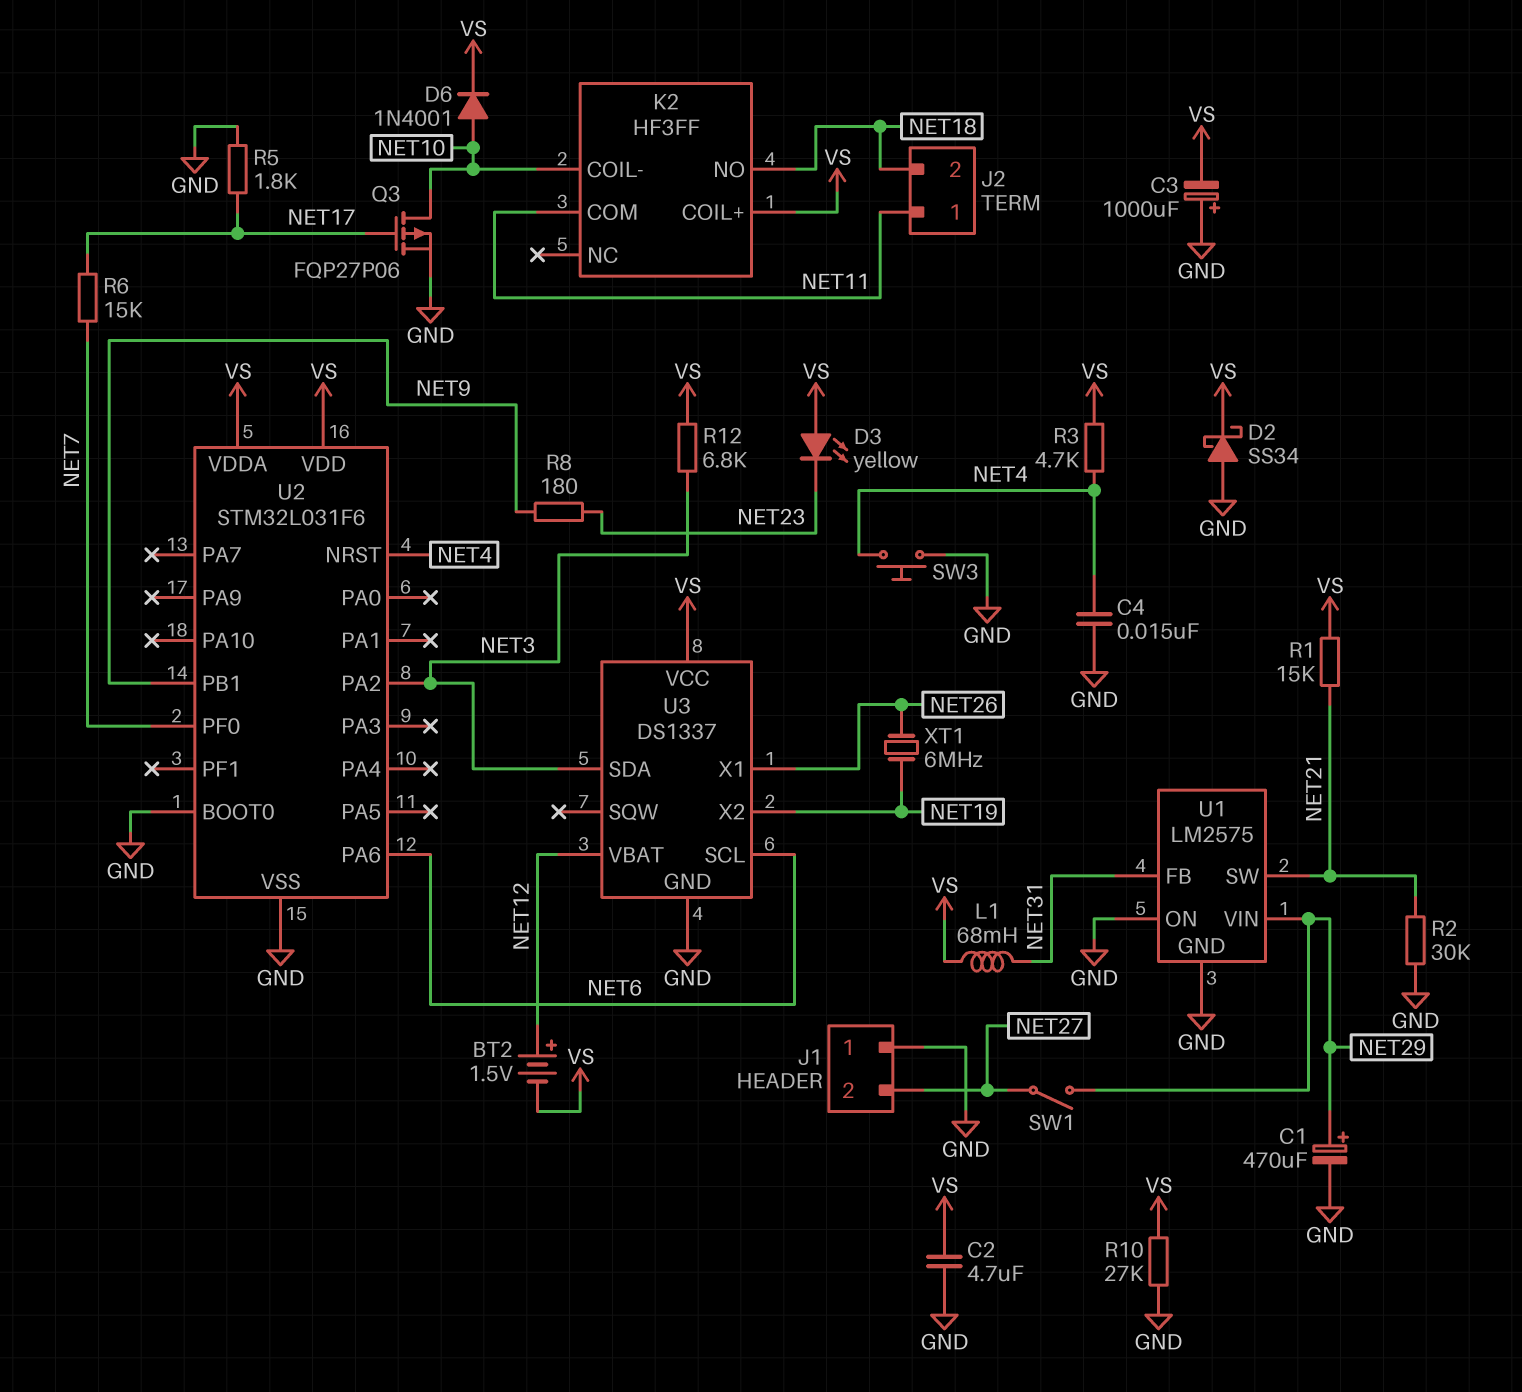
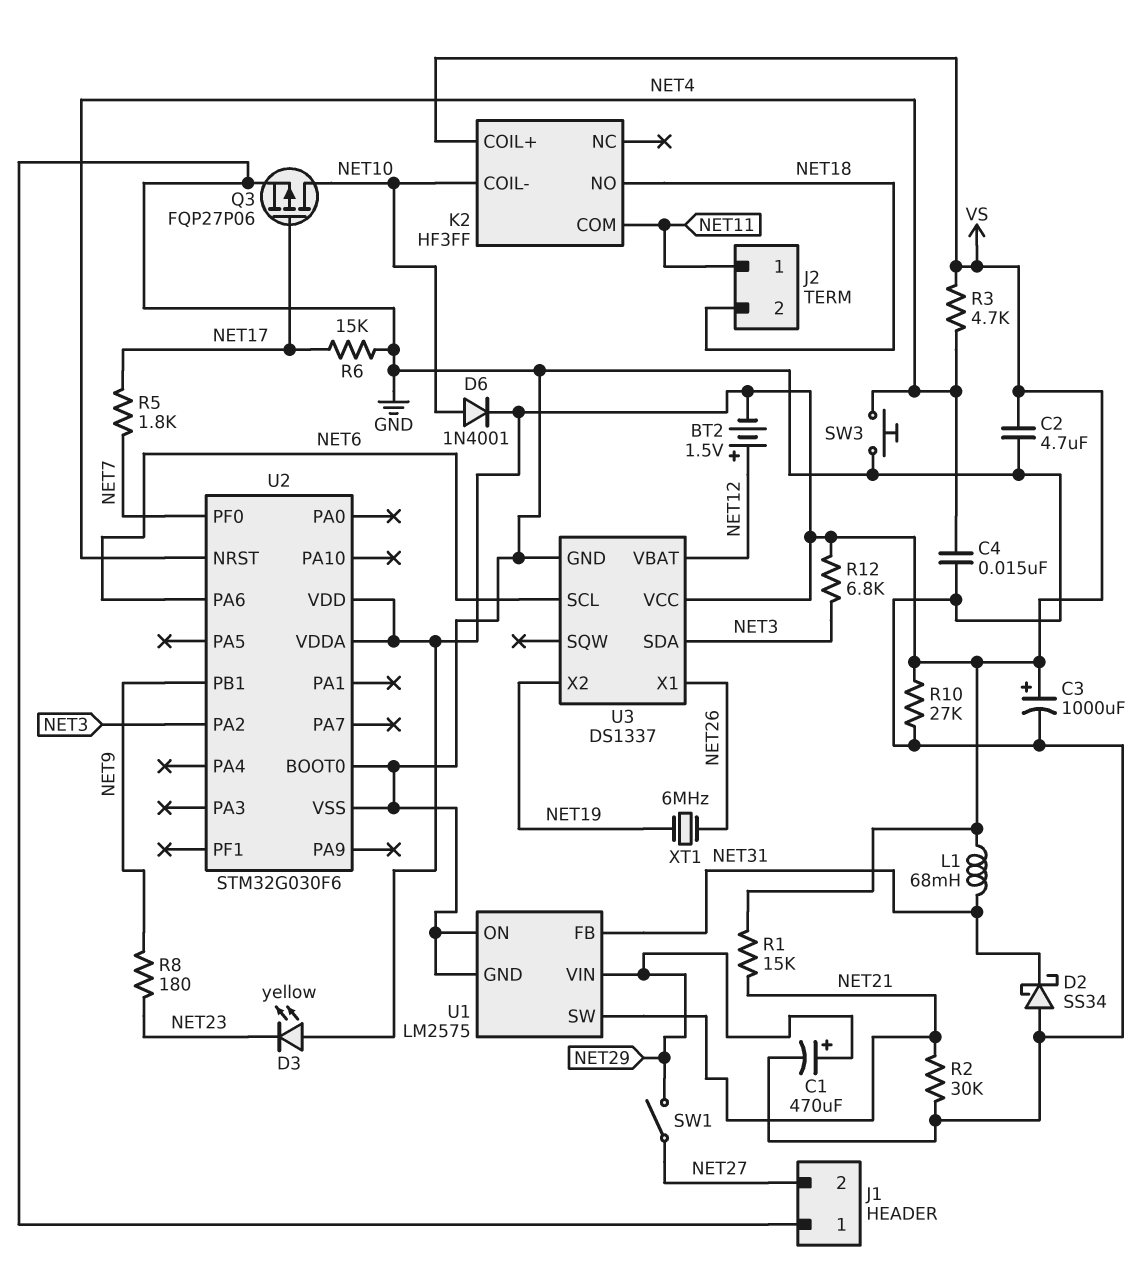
C3: 1000uF (plus GND, minus VS) -> 1000uF (plus VS, minus GND)
D2: schottky SS34 (A GND, K VS) -> schottky SS34 (A GND, K NET31)
R5: 1.8k (GND, NET17) -> 1.8k (NET7, NET17)
R6: 15k (NET7, NET17) -> 15k (GND, NET17)
U2: STM32L031F6 -> STM32G030F6

